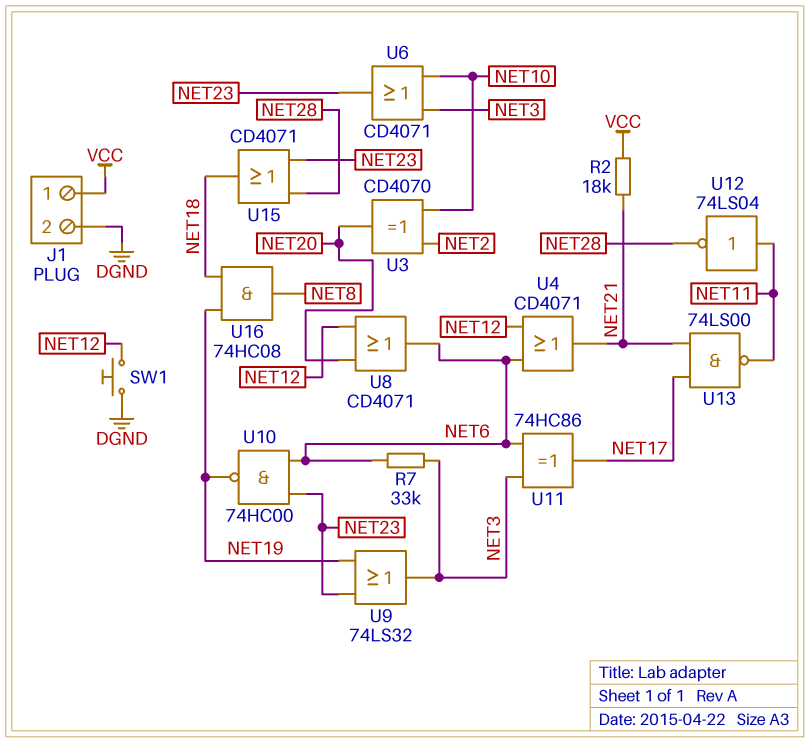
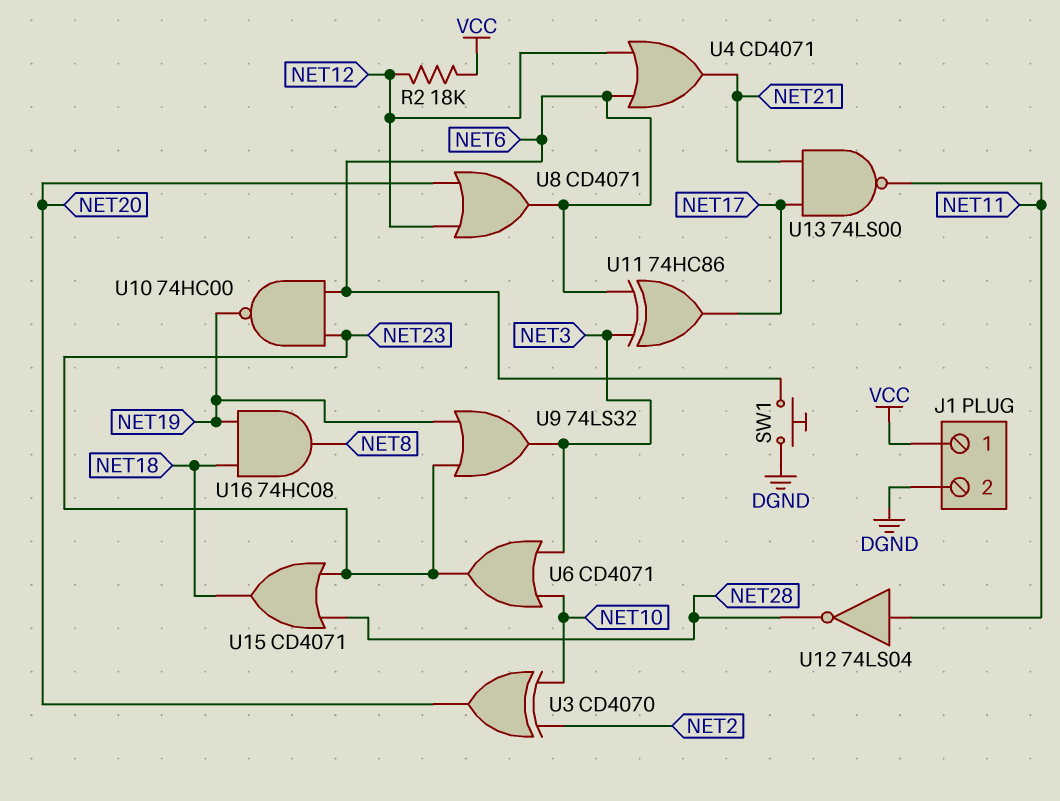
R2: 18k (NET21, VCC) -> 18k (NET12, VCC)
R7: 33k (NET3, NET6) -> none
SW1: button (DGND, NET12) -> button (DGND, NET6)

